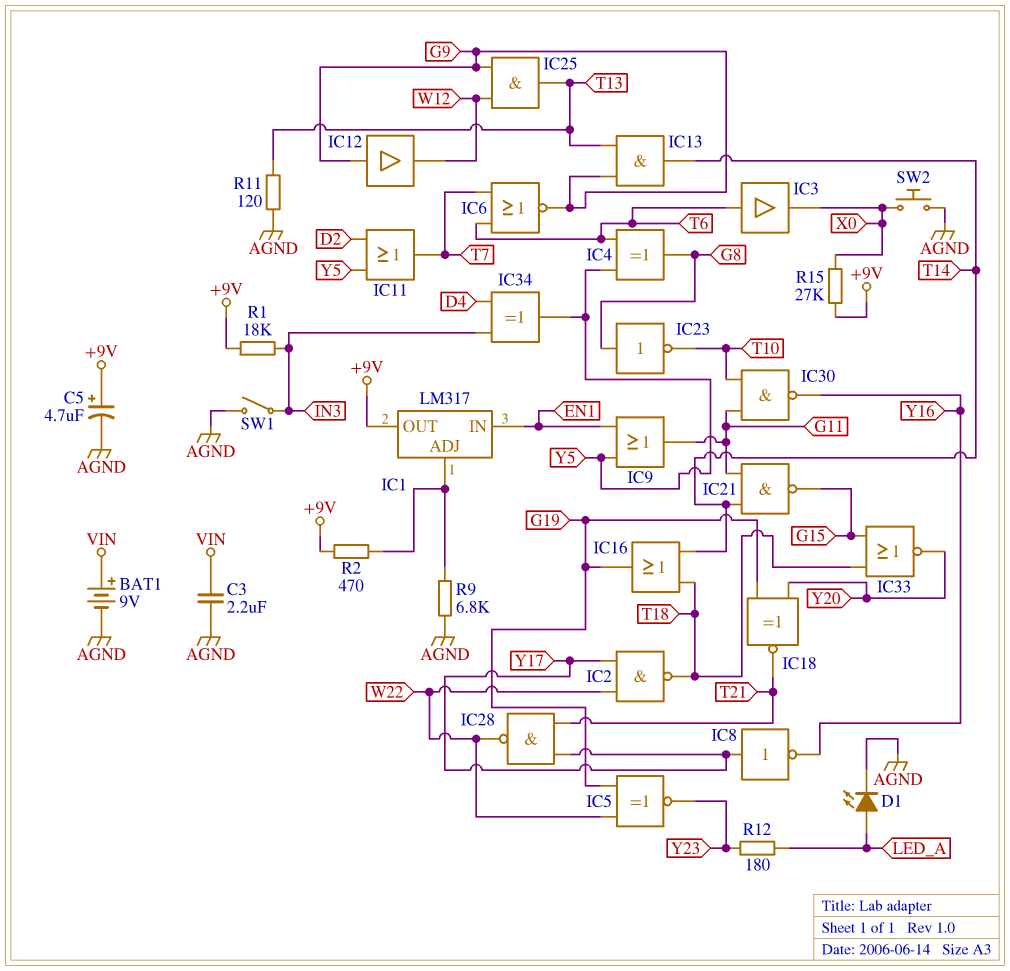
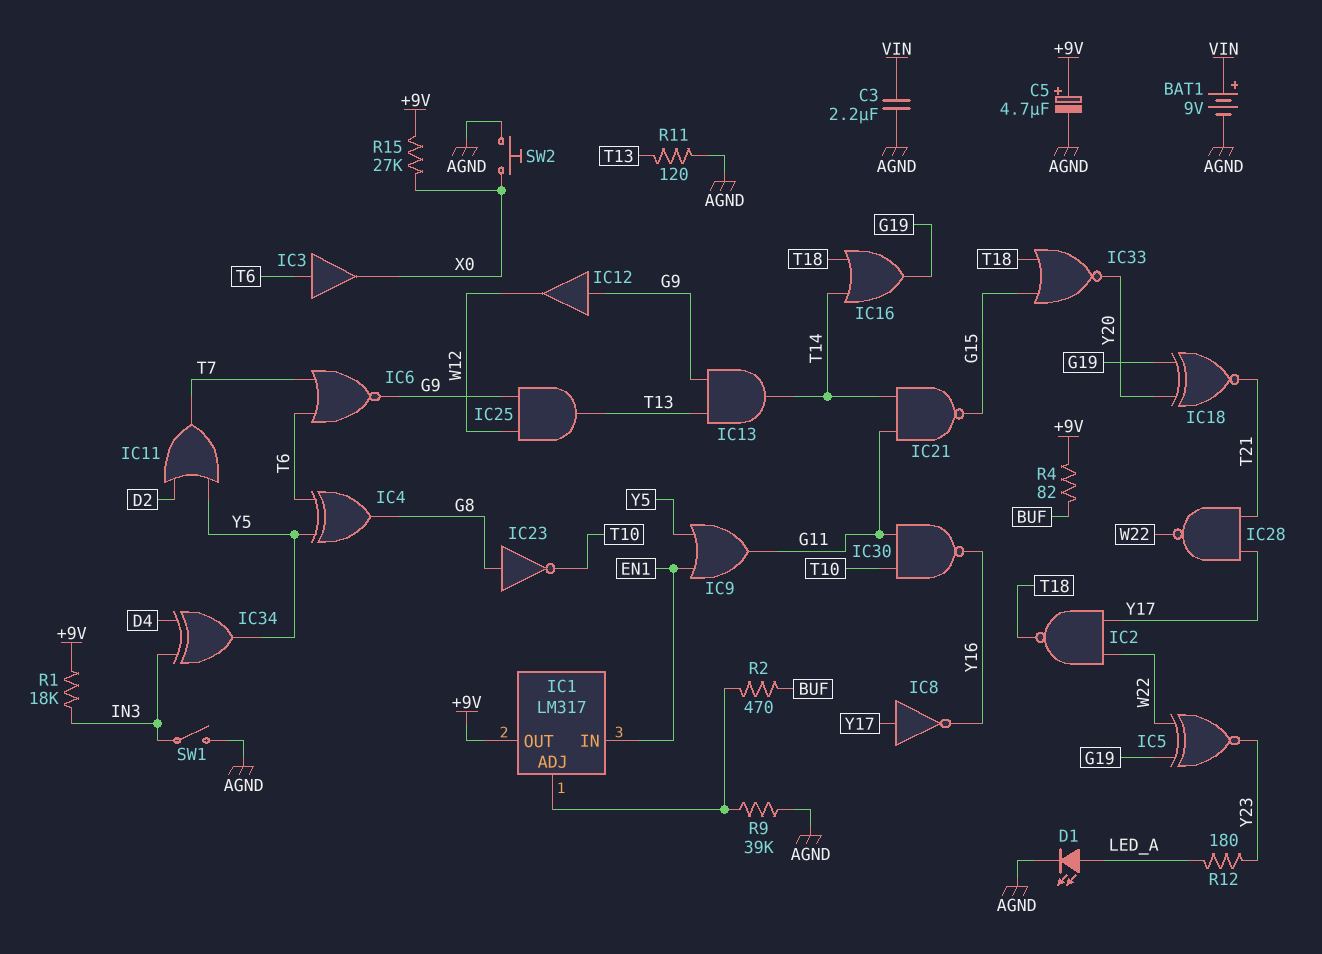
R2: 470 (+9V, IC1/ADJ) -> 470 (BUF, IC1/ADJ)
R4: none -> 82 (+9V, BUF)
R9: 6.8k (AGND, IC1/ADJ) -> 39k (AGND, IC1/ADJ)

